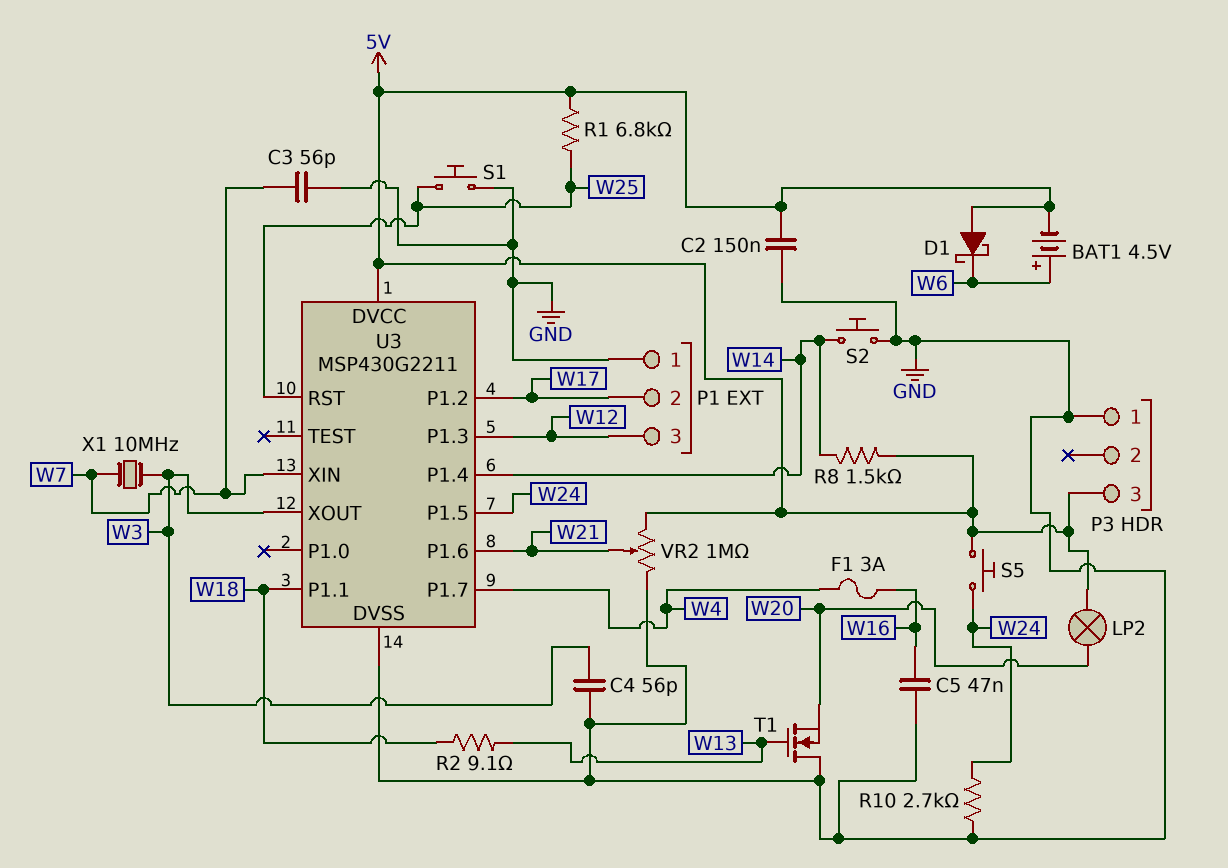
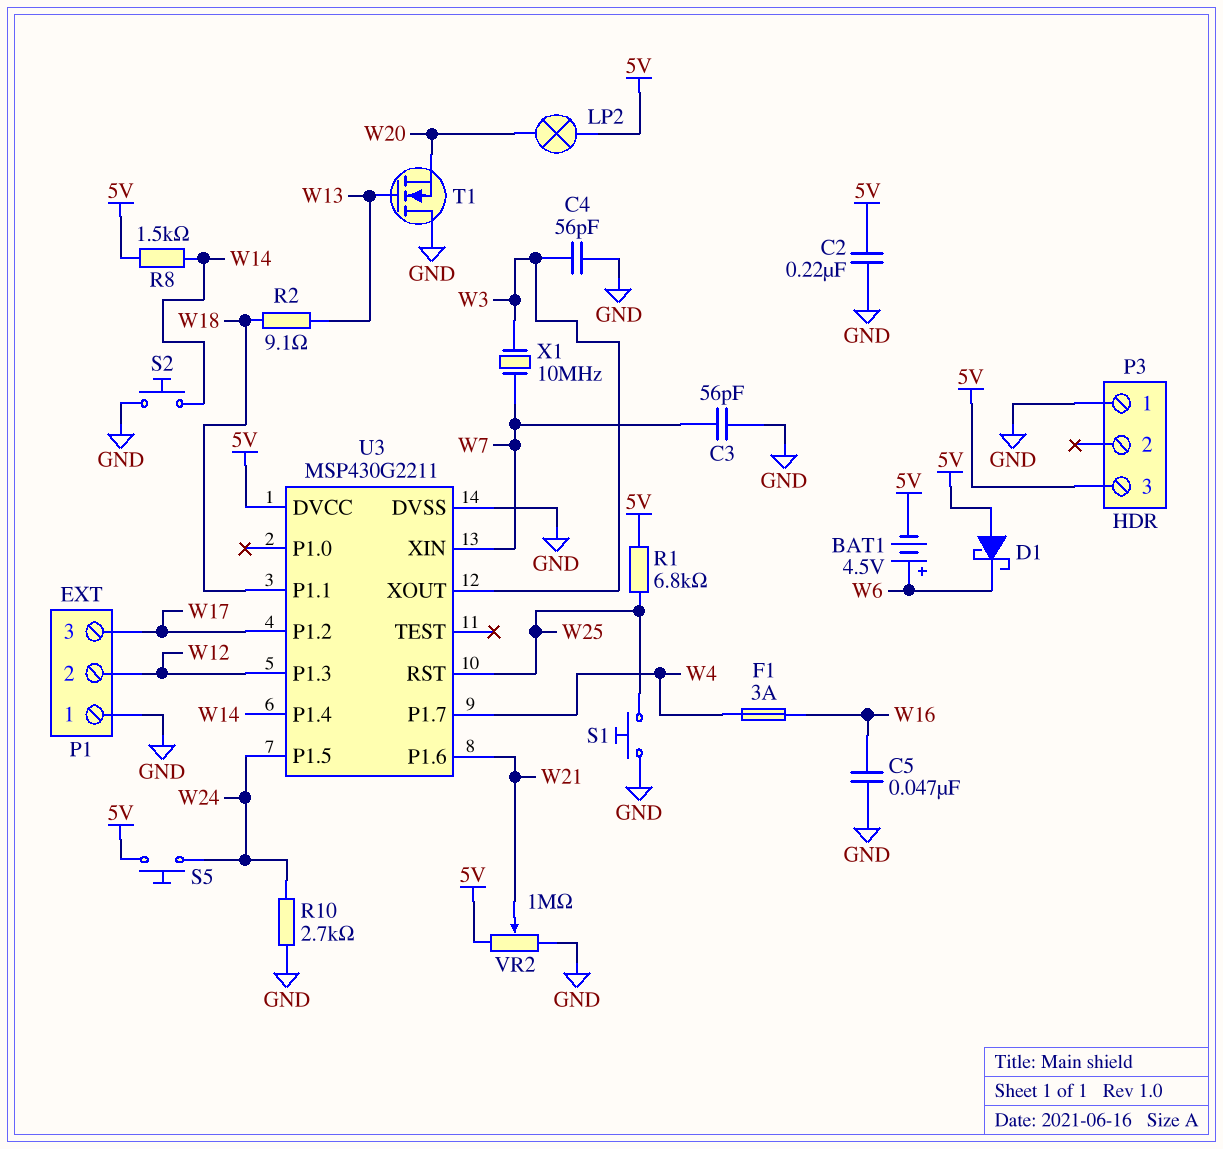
C2: 150nF (5V, GND) -> 220nF (5V, GND)
P1 pin 2: W17 -> W12
P1 pin 3: W12 -> W17

